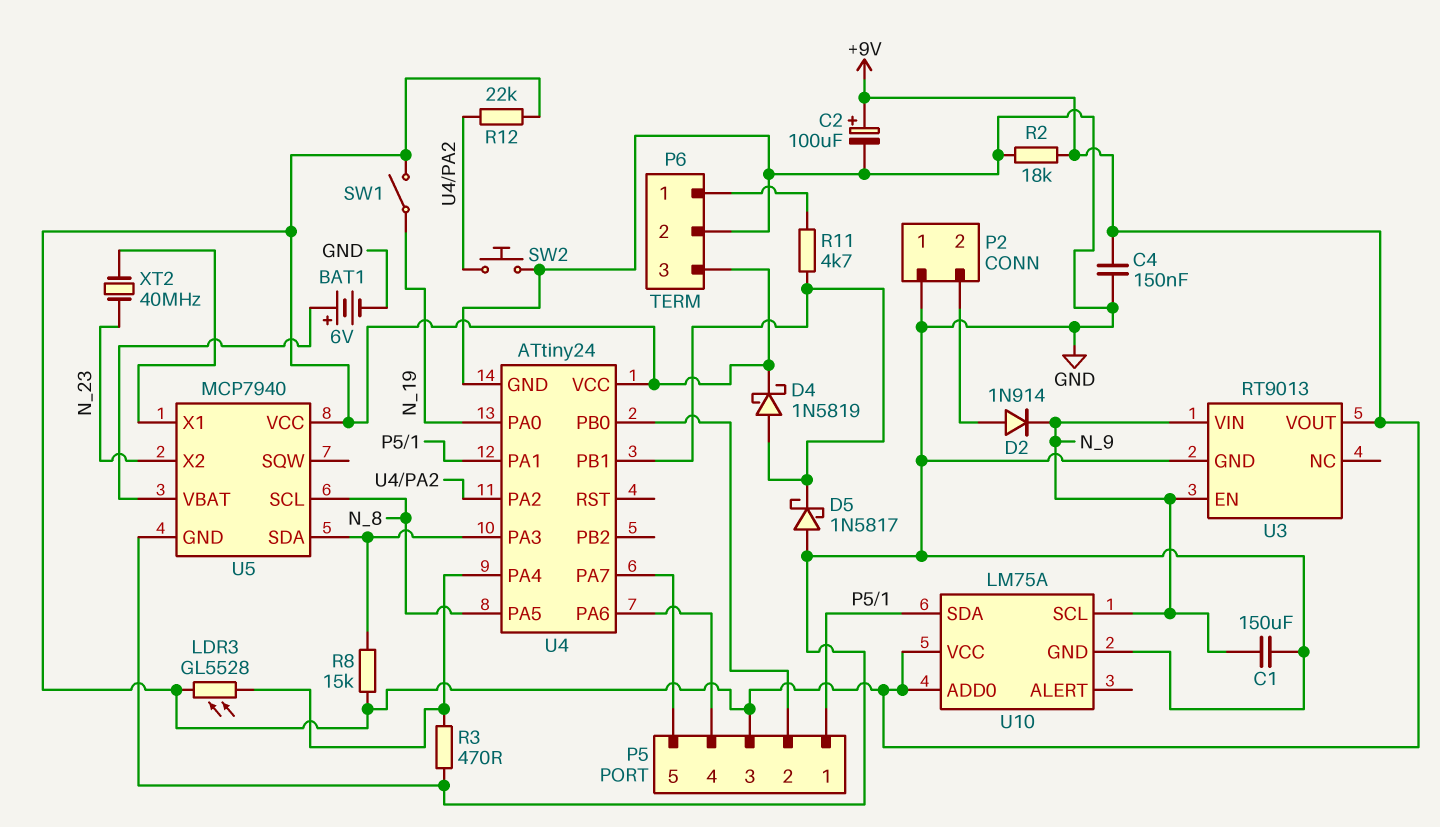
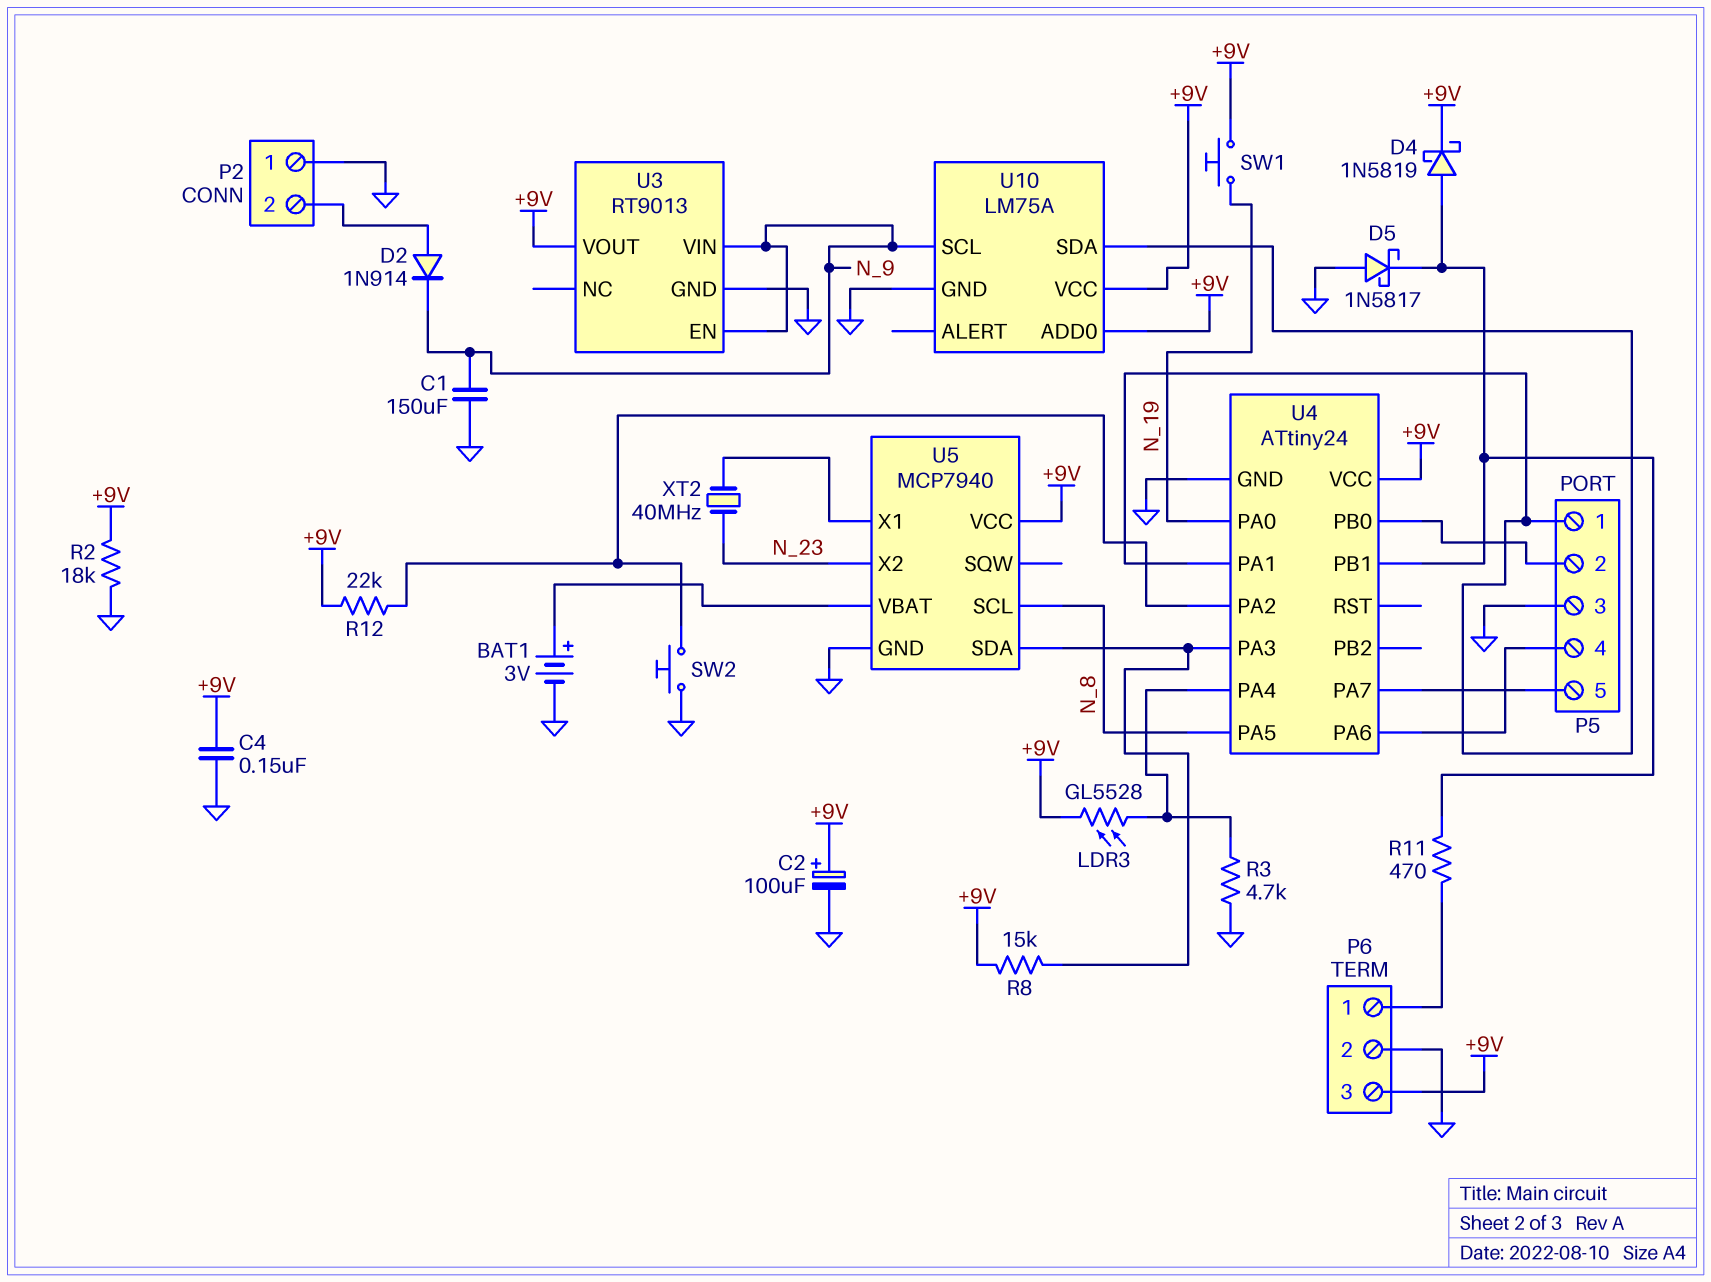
BAT1: 6V (plus U5/VBAT, minus GND) -> 3V (plus U5/VBAT, minus GND)
P5 pin 3: +9V -> GND
R3: 470 (GND, U4/PA4) -> 4.7k (GND, U4/PA4)
R11: 4.7k (P6/1, U4/PB1) -> 470 (P6/1, U4/PB1)
SW1: switch (+9V, N_19) -> button (+9V, N_19)

